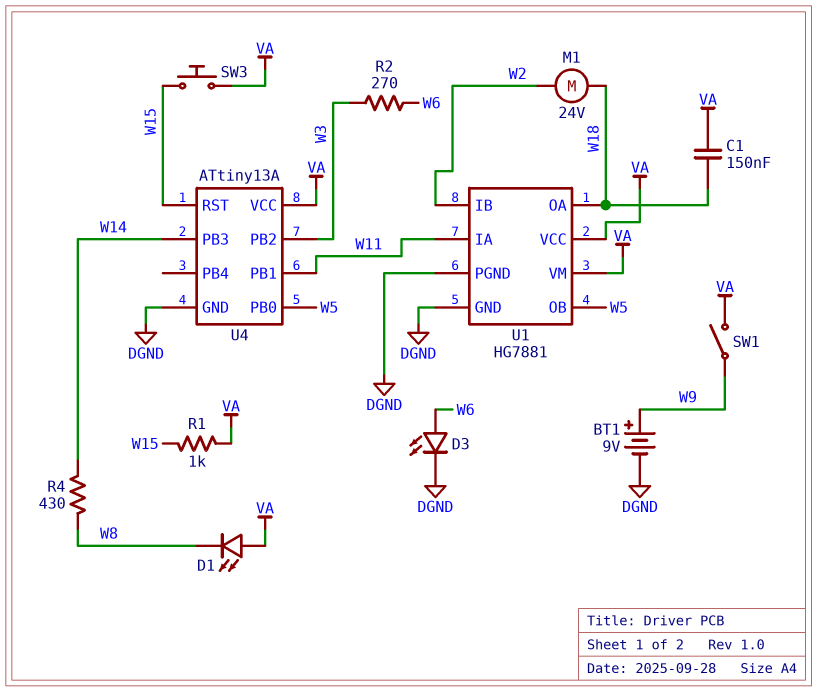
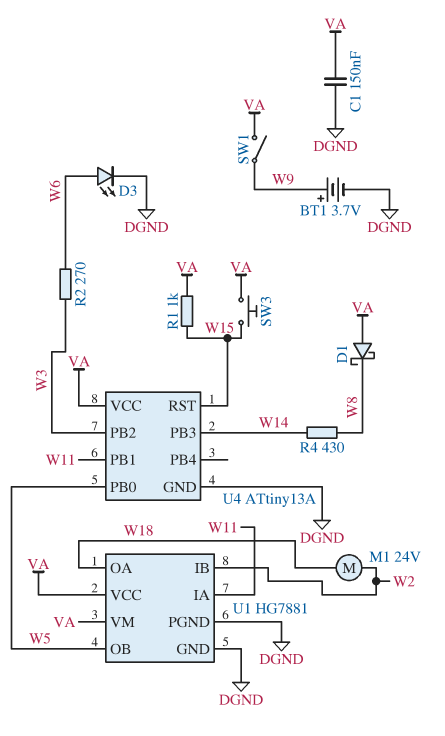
BT1: 9V (plus W9, minus DGND) -> 3.7V (plus W9, minus DGND)
C1: 150nF (VA, W18) -> 150nF (DGND, VA)
D1: LED (A VA, K W8) -> schottky (A VA, K W8)

